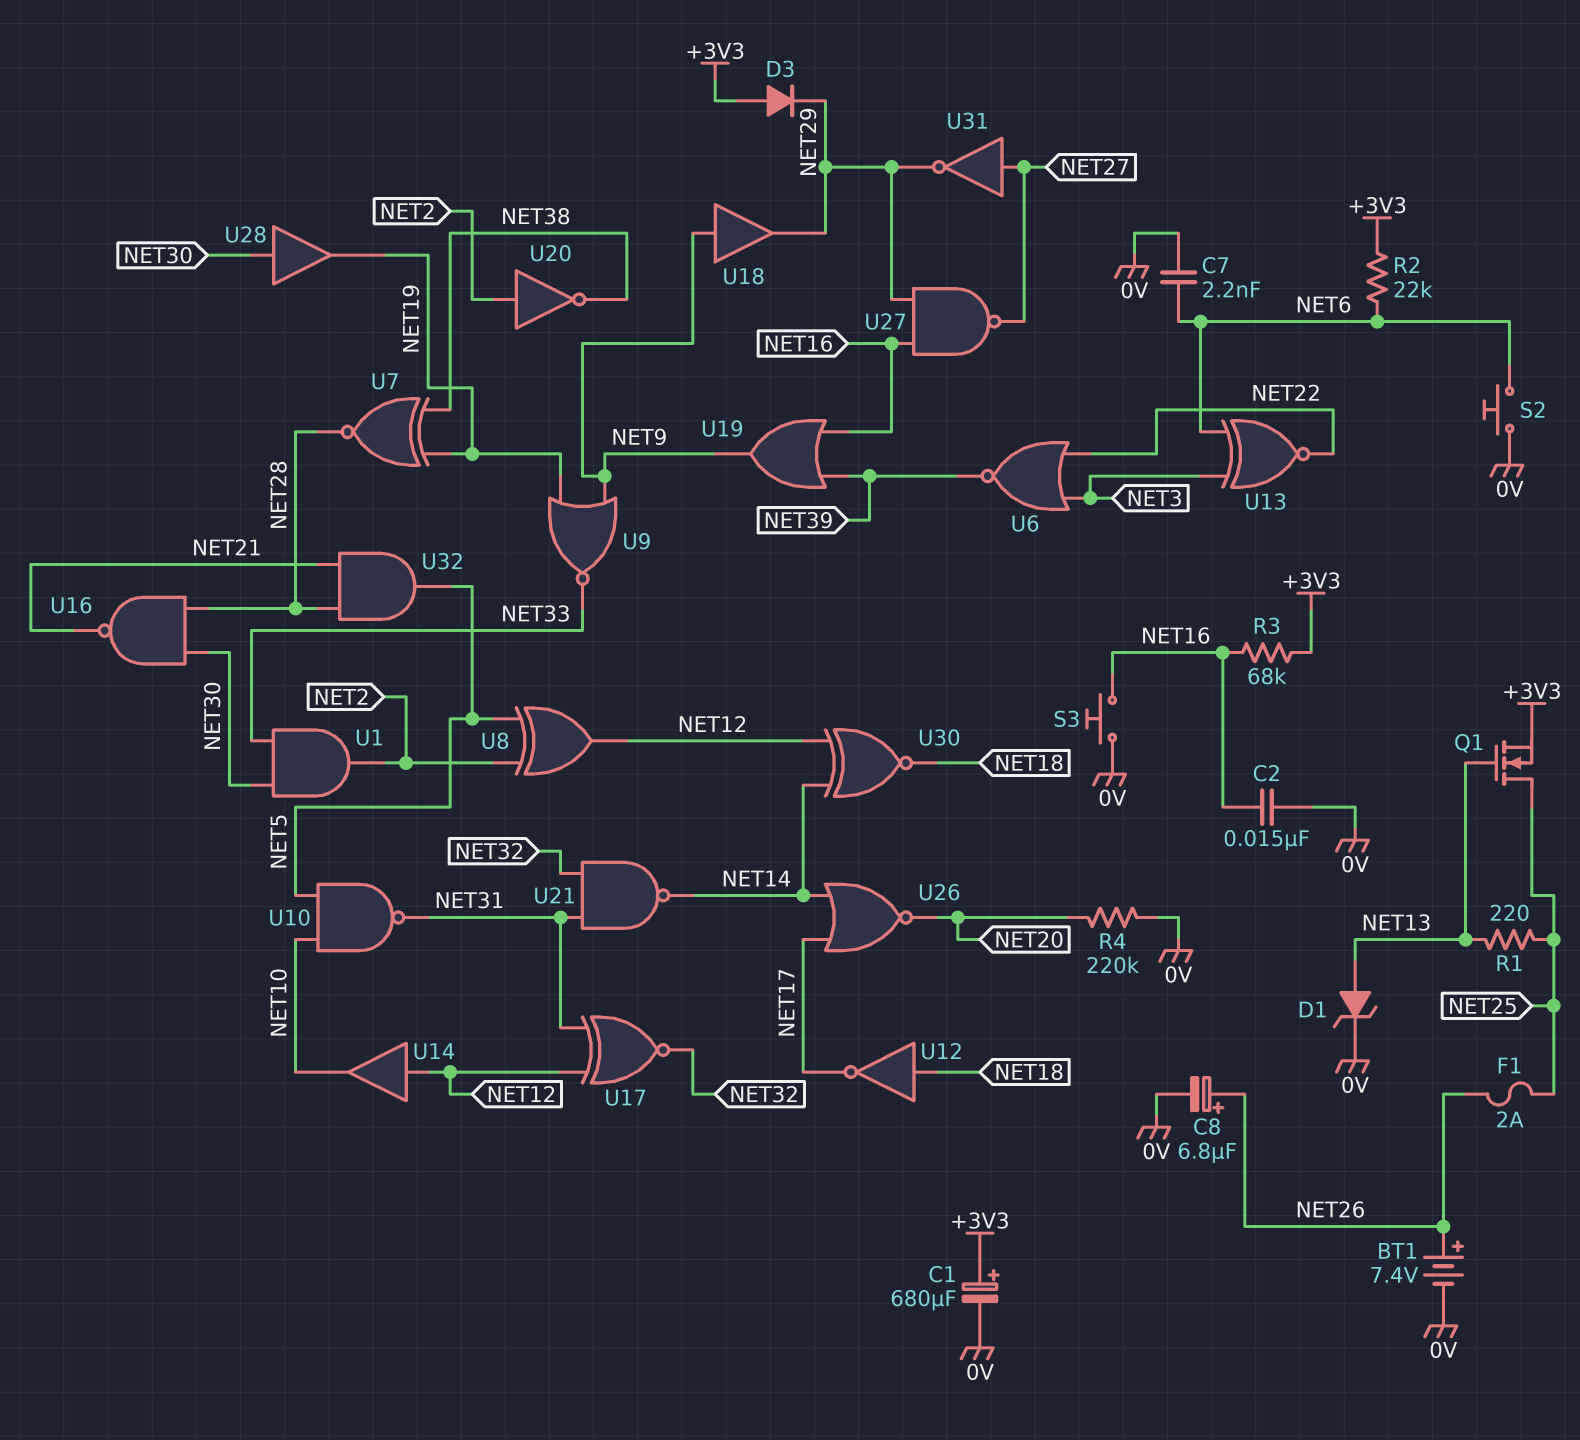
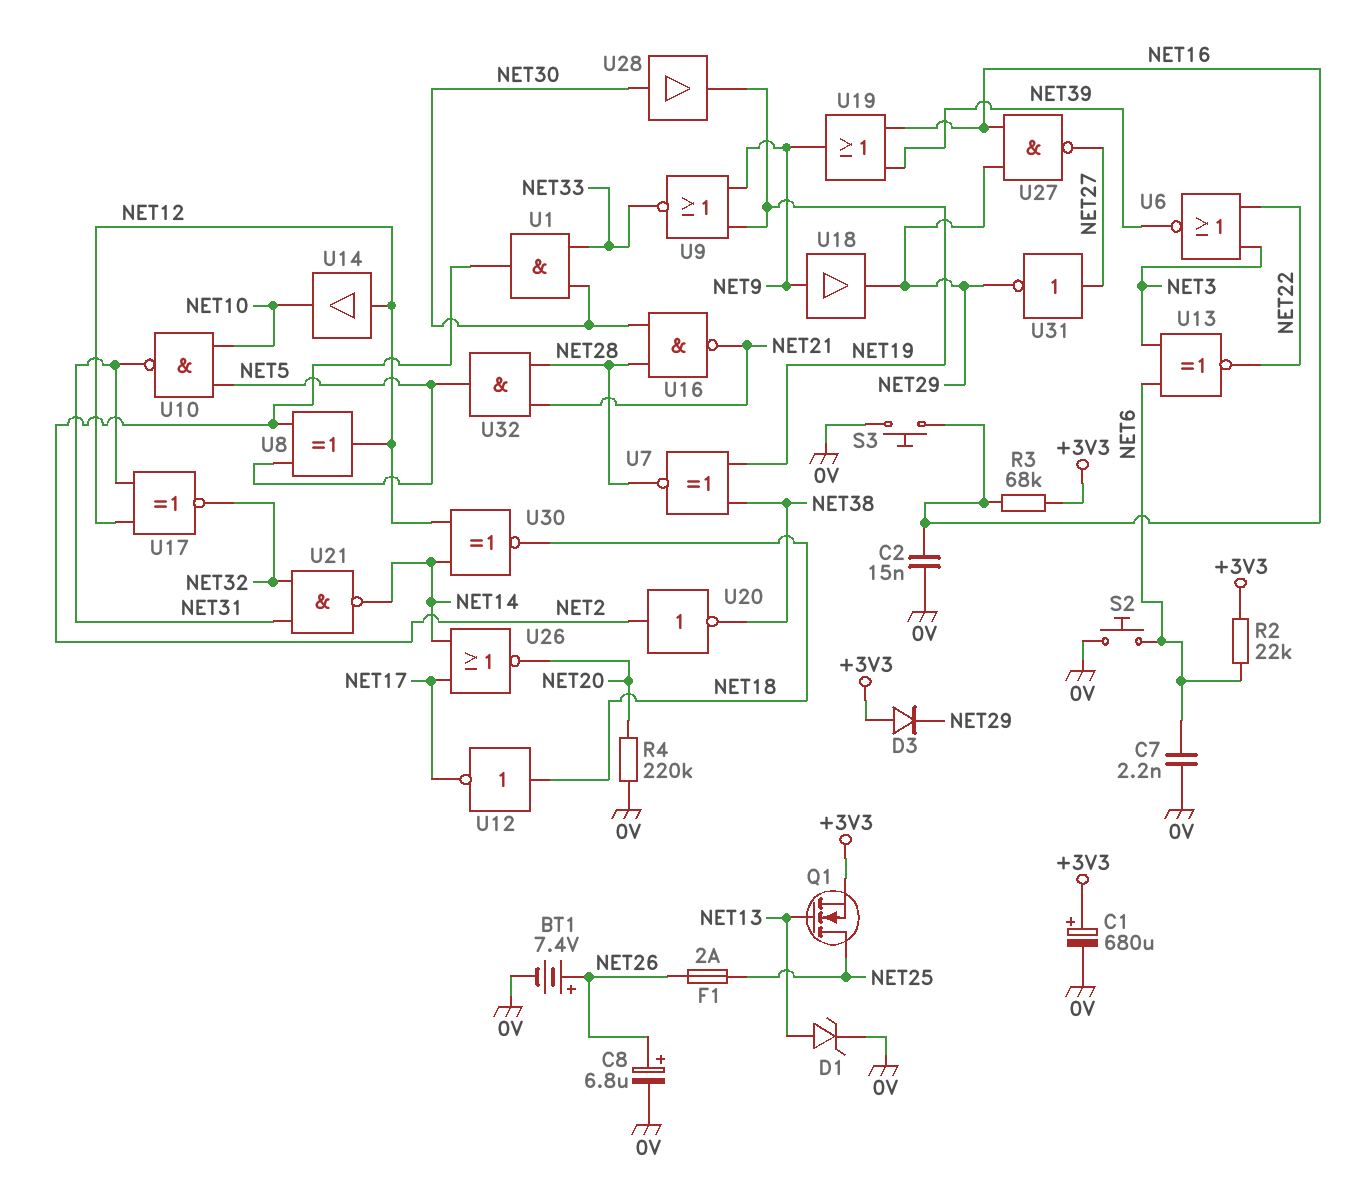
R1: 220 (NET13, NET25) -> none

